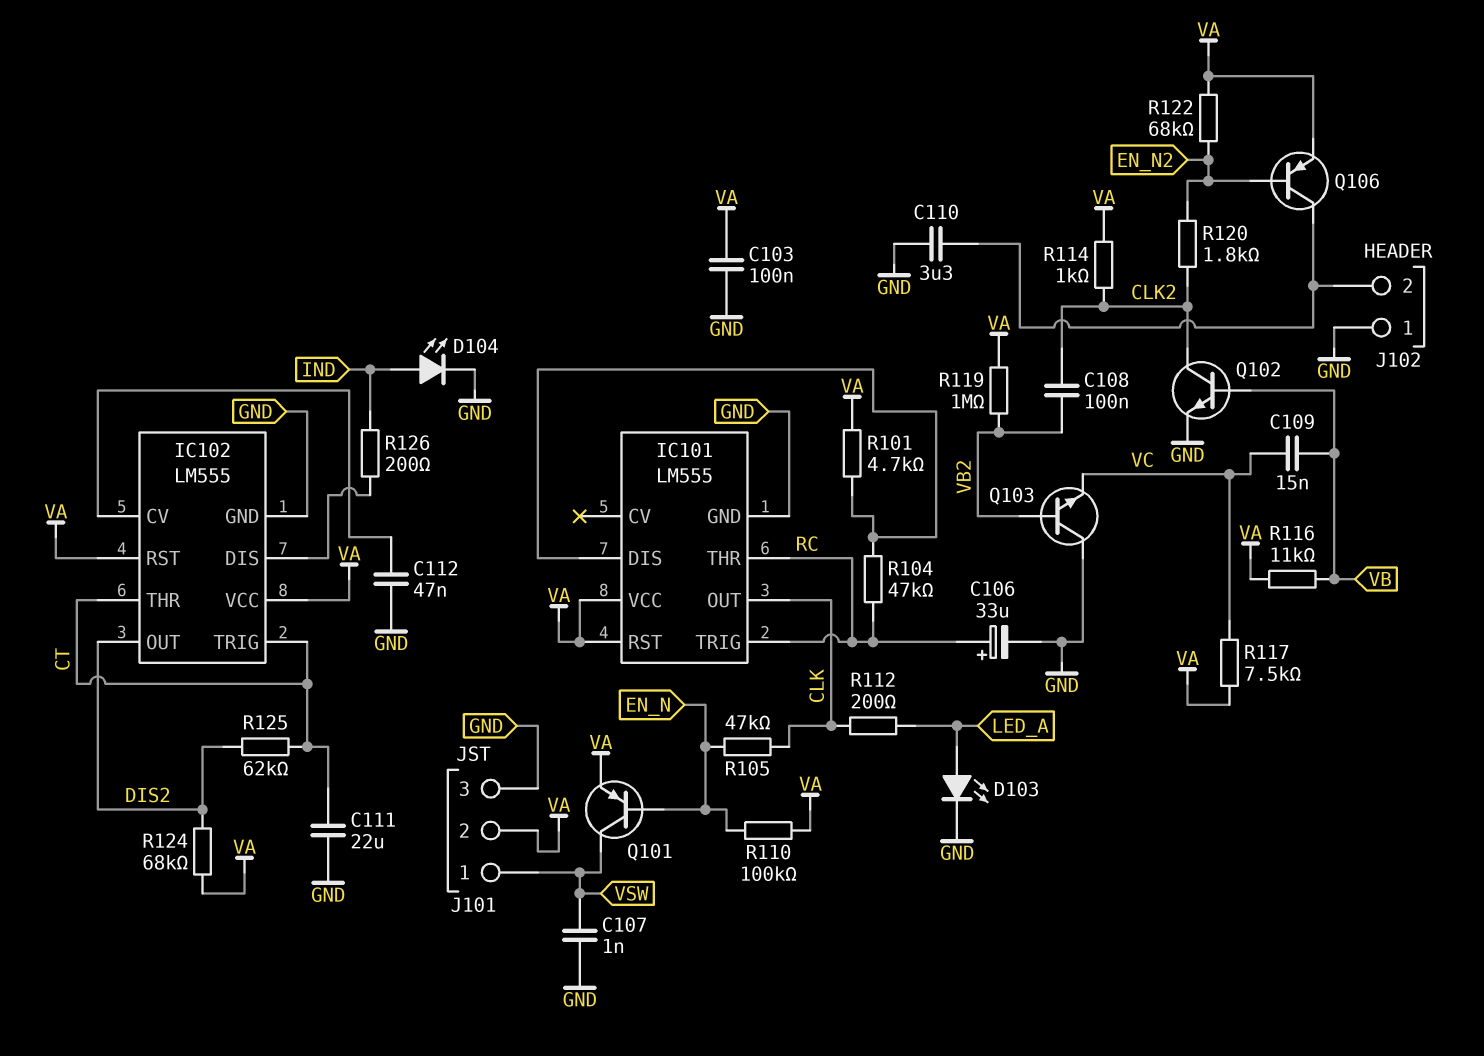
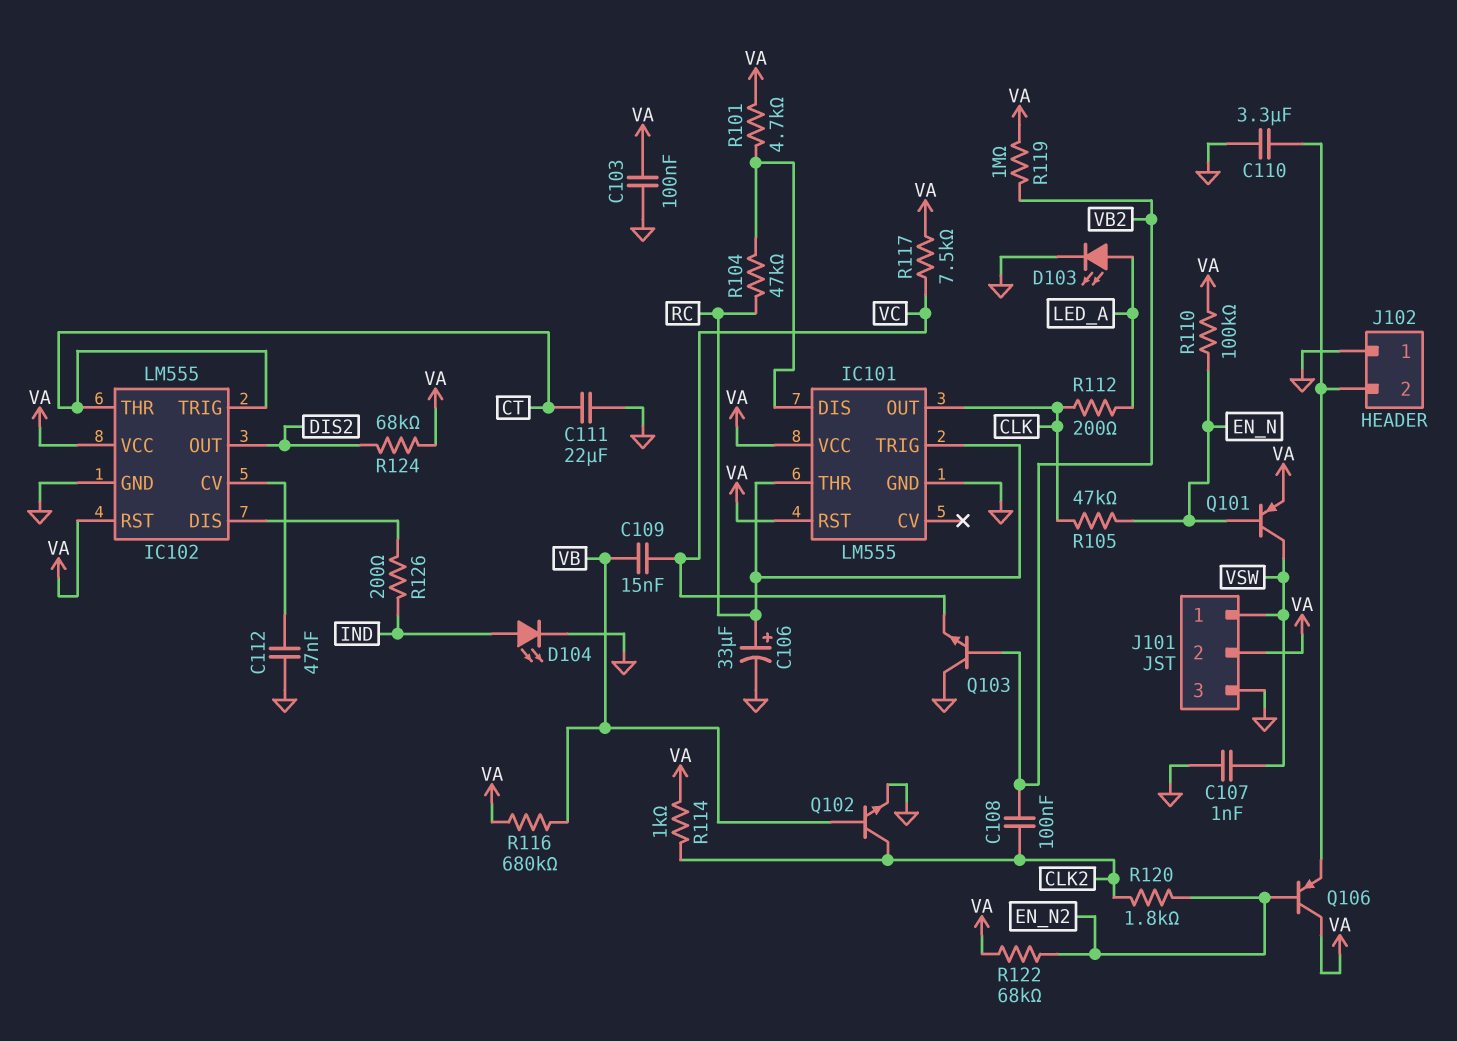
Q106: PNP (B EN_N2, C J102/2, E VA) -> PNP (B EN_N2, C VA, E J102/2)
R116: 11k (VA, VB) -> 680k (VA, VB)
R125: 62k (CT, DIS2) -> none

